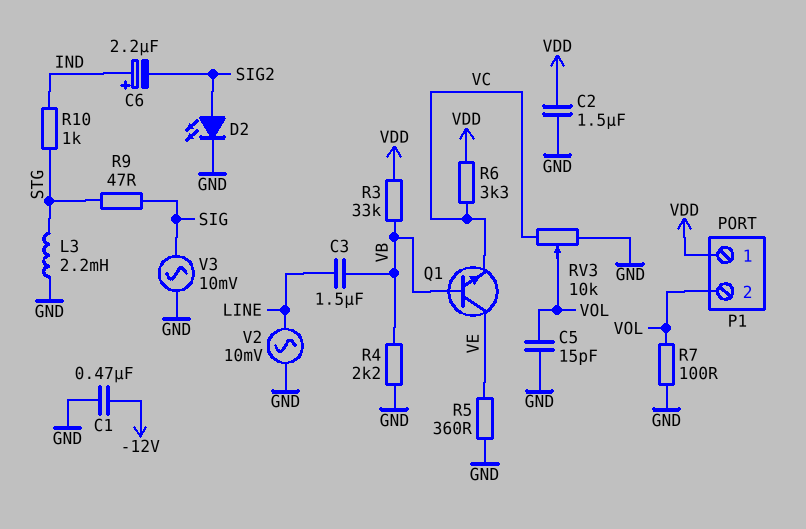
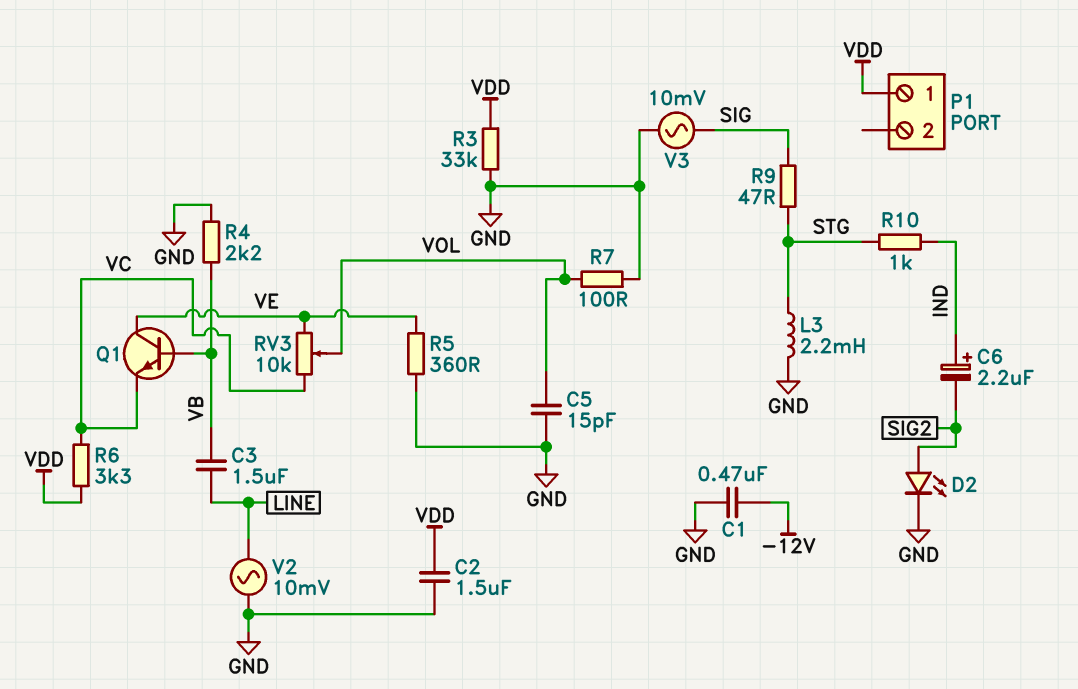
P1 pin 2: VOL -> none
R3: 33k (VB, VDD) -> 33k (GND, VDD)
RV3: 10k (GND, VC, wiper VOL) -> 10k (VC, VE, wiper VOL)

